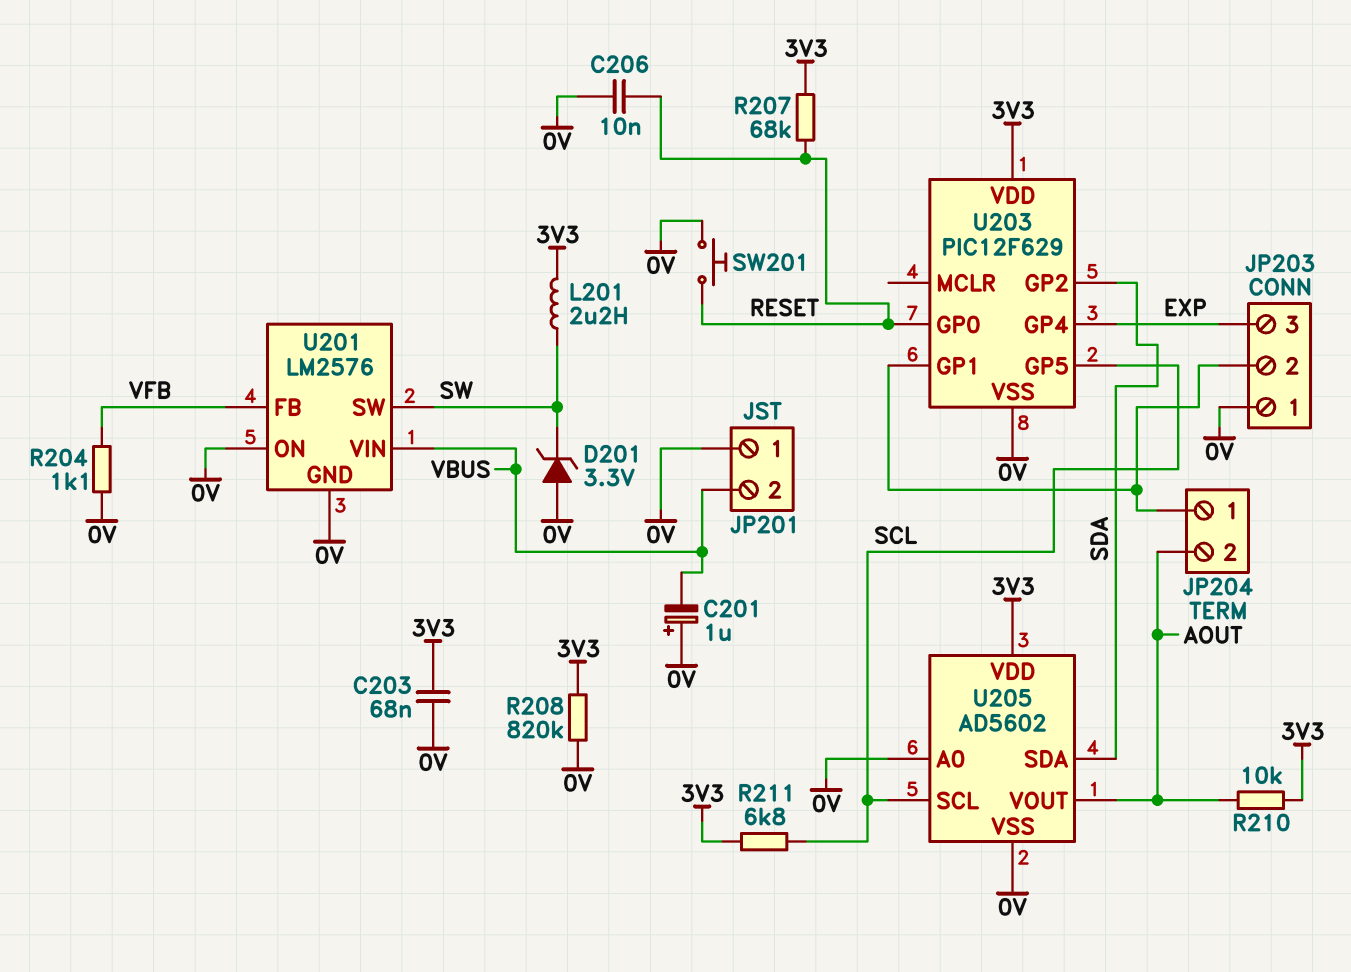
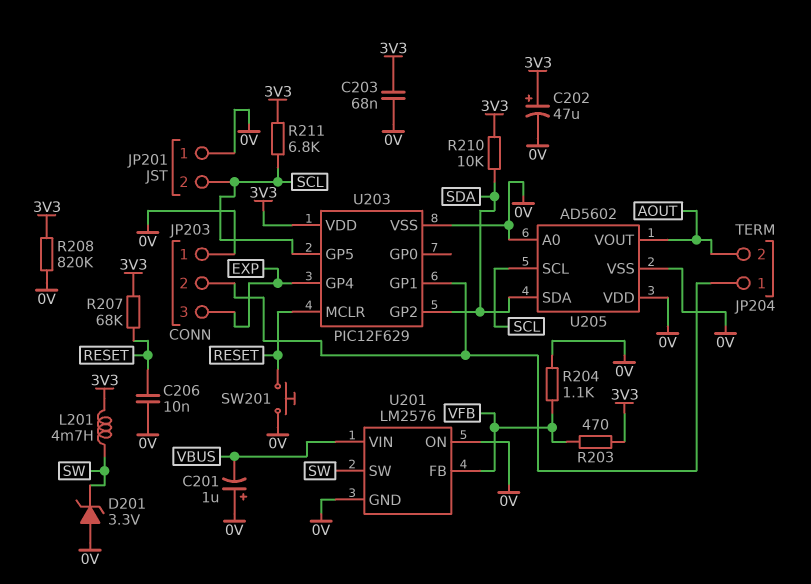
C202: none -> 47uF (plus 3V3, minus 0V)
JP201 pin 2: VBUS -> SCL
L201: 2.2uH (3V3, SW) -> 4.7mH (3V3, SW)
R203: none -> 470 (3V3, VFB)
R210: 10k (3V3, AOUT) -> 10k (3V3, SDA)
U203 pin GP0: RESET -> none
U203 pin MCLR: none -> RESET
U205 pin VDD: 3V3 -> 0V

